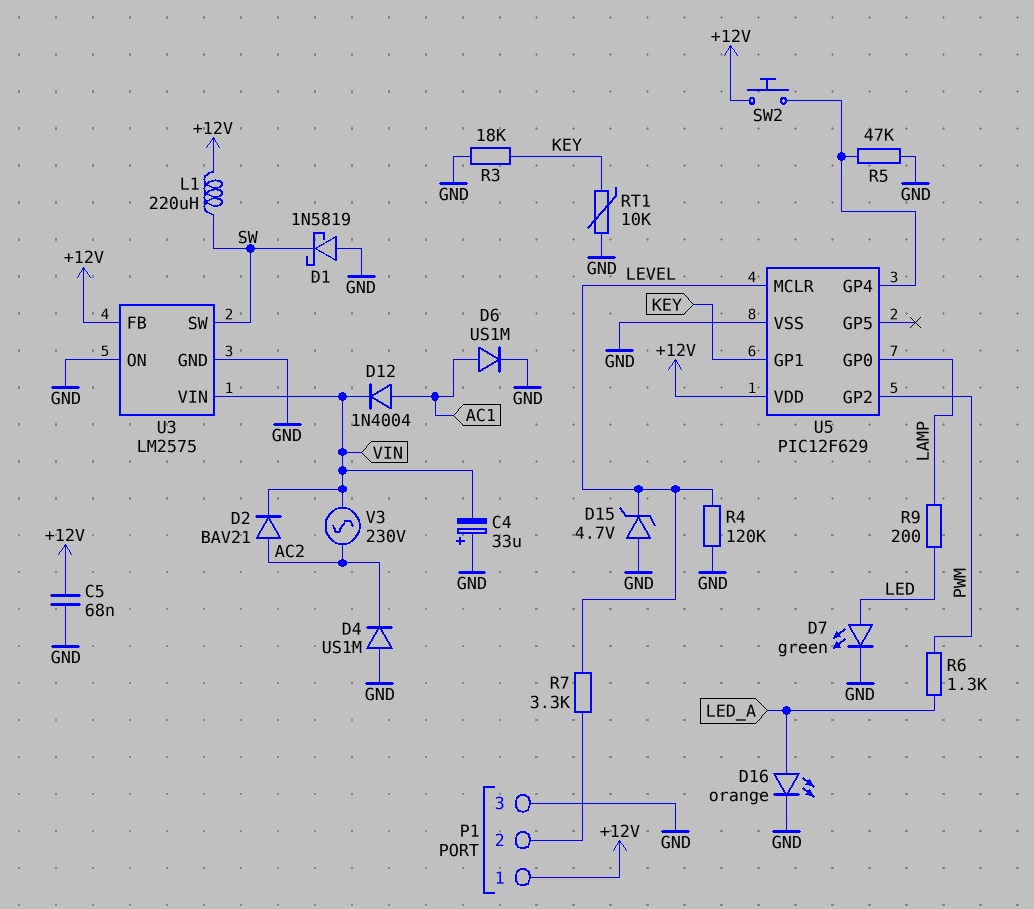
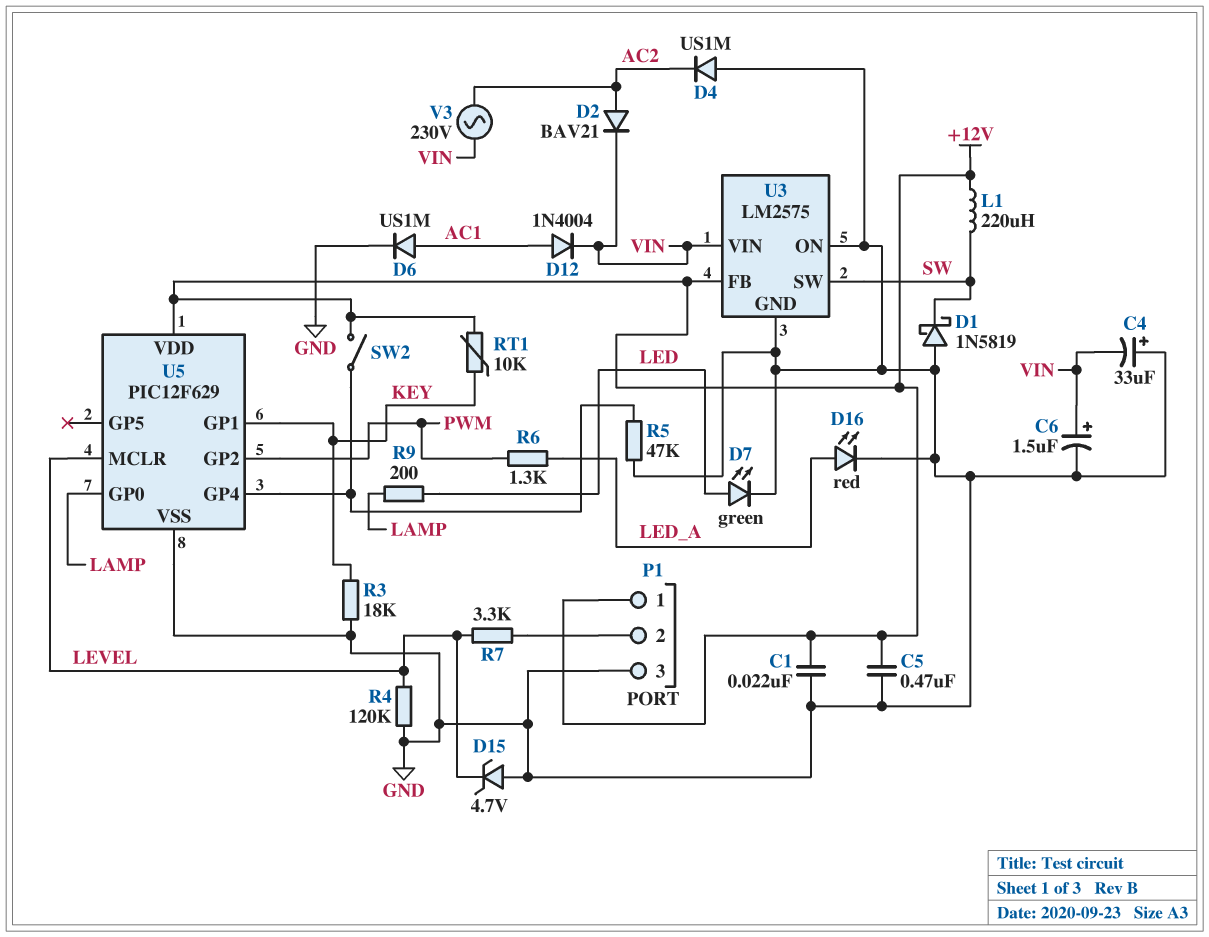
C1: none -> 22nF (+12V, GND)
C5: 68nF (+12V, GND) -> 470nF (+12V, GND)
C6: none -> 1.5uF (plus VIN, minus GND)
D16: LED orange (A LED_A, K GND) -> LED red (A LED_A, K GND)
RT1: 10k (GND, KEY) -> 10k (+12V, KEY)
SW2: button (+12V, U5/GP4) -> switch (+12V, U5/GP4)

